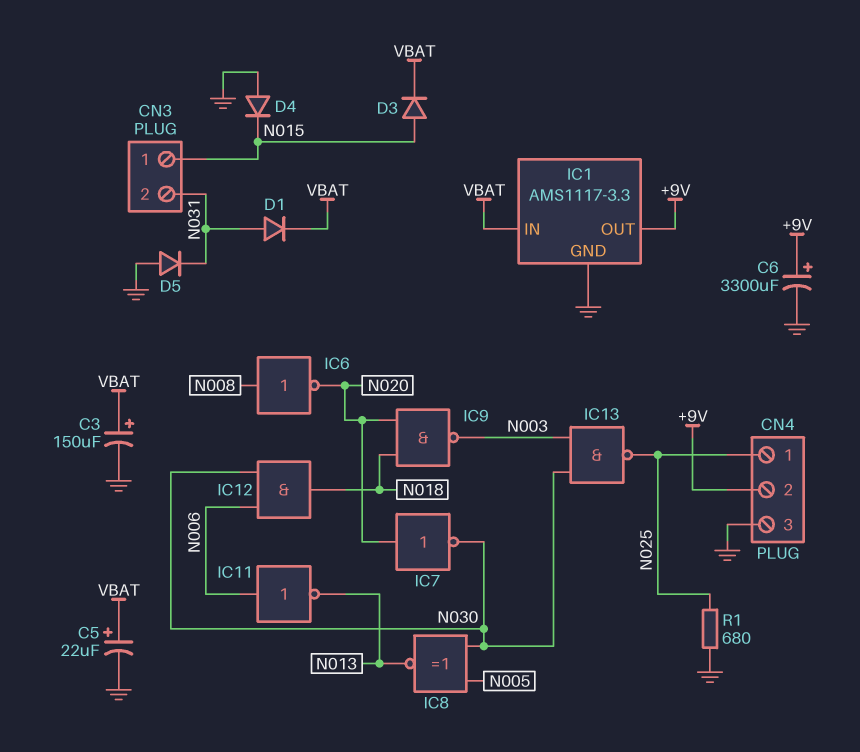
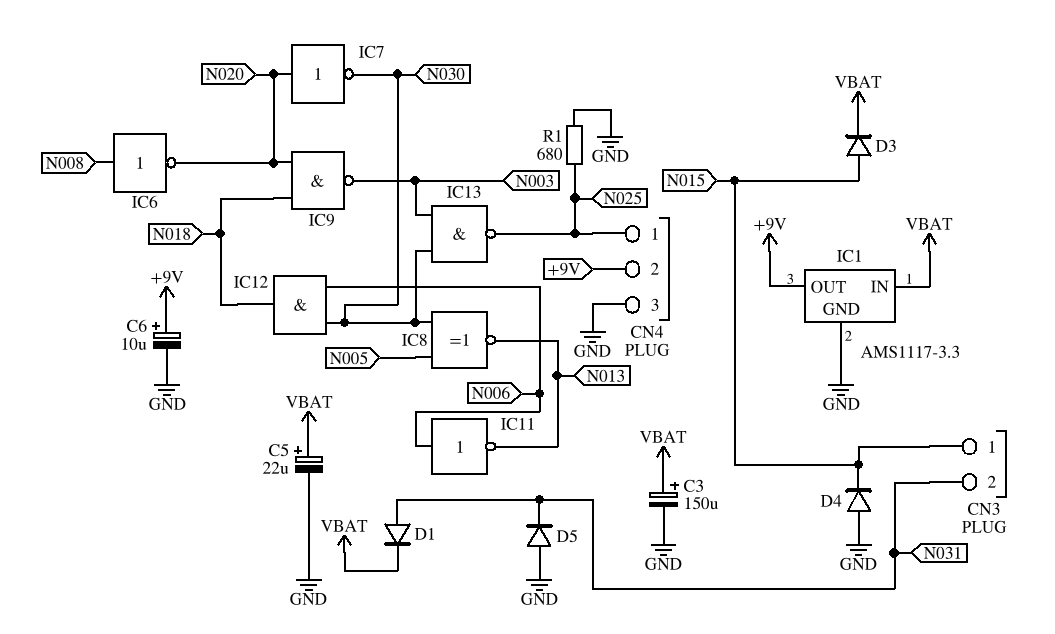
C6: 3300uF (plus +9V, minus GND) -> 10uF (plus +9V, minus GND)

